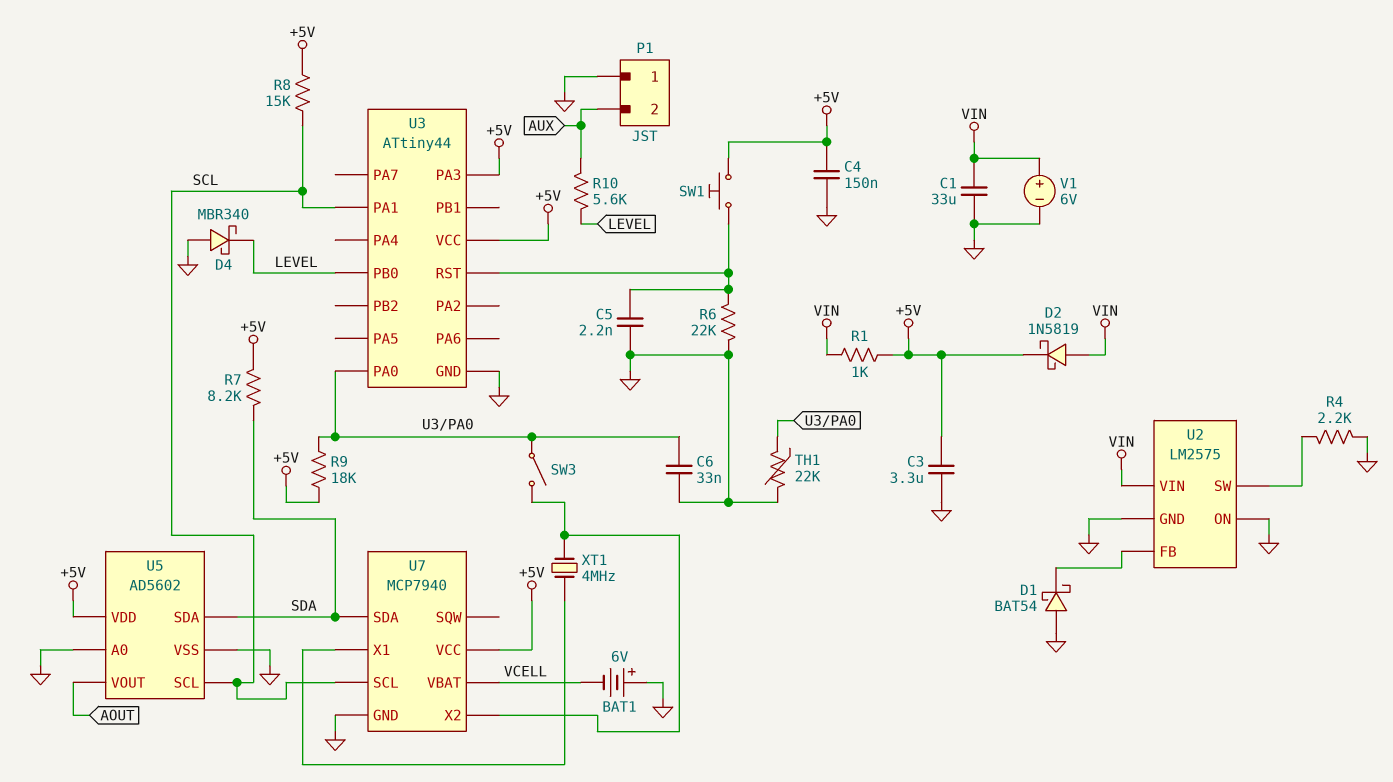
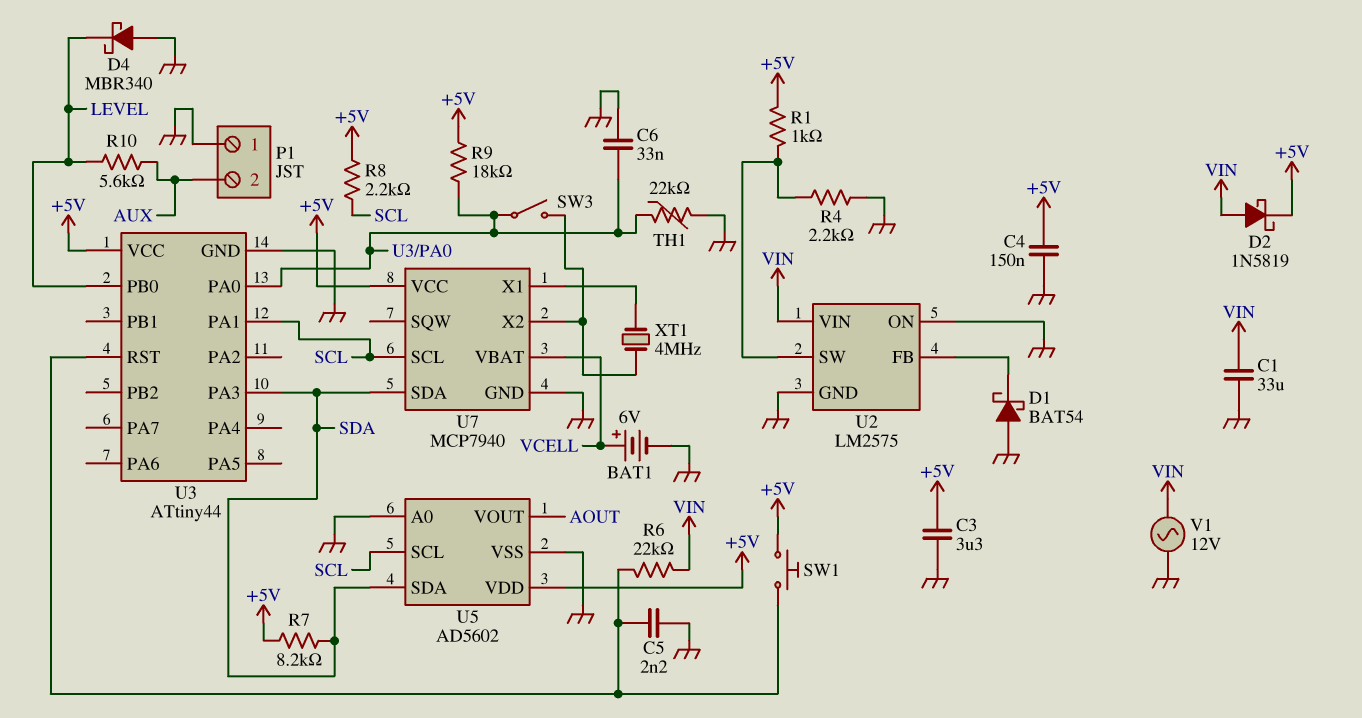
BAT1: 6V (plus GND, minus VCELL) -> 6V (plus VCELL, minus GND)
R1: 1k (+5V, VIN) -> 1k (+5V, U2/SW)
R6: 22k (GND, U3/RST) -> 22k (U3/RST, VIN)
R8: 15k (+5V, SCL) -> 2.2k (+5V, SCL)
U3 pin PA3: +5V -> SDA
V1: 6V (plus VIN, minus GND) -> AC 12V (GND, VIN)

